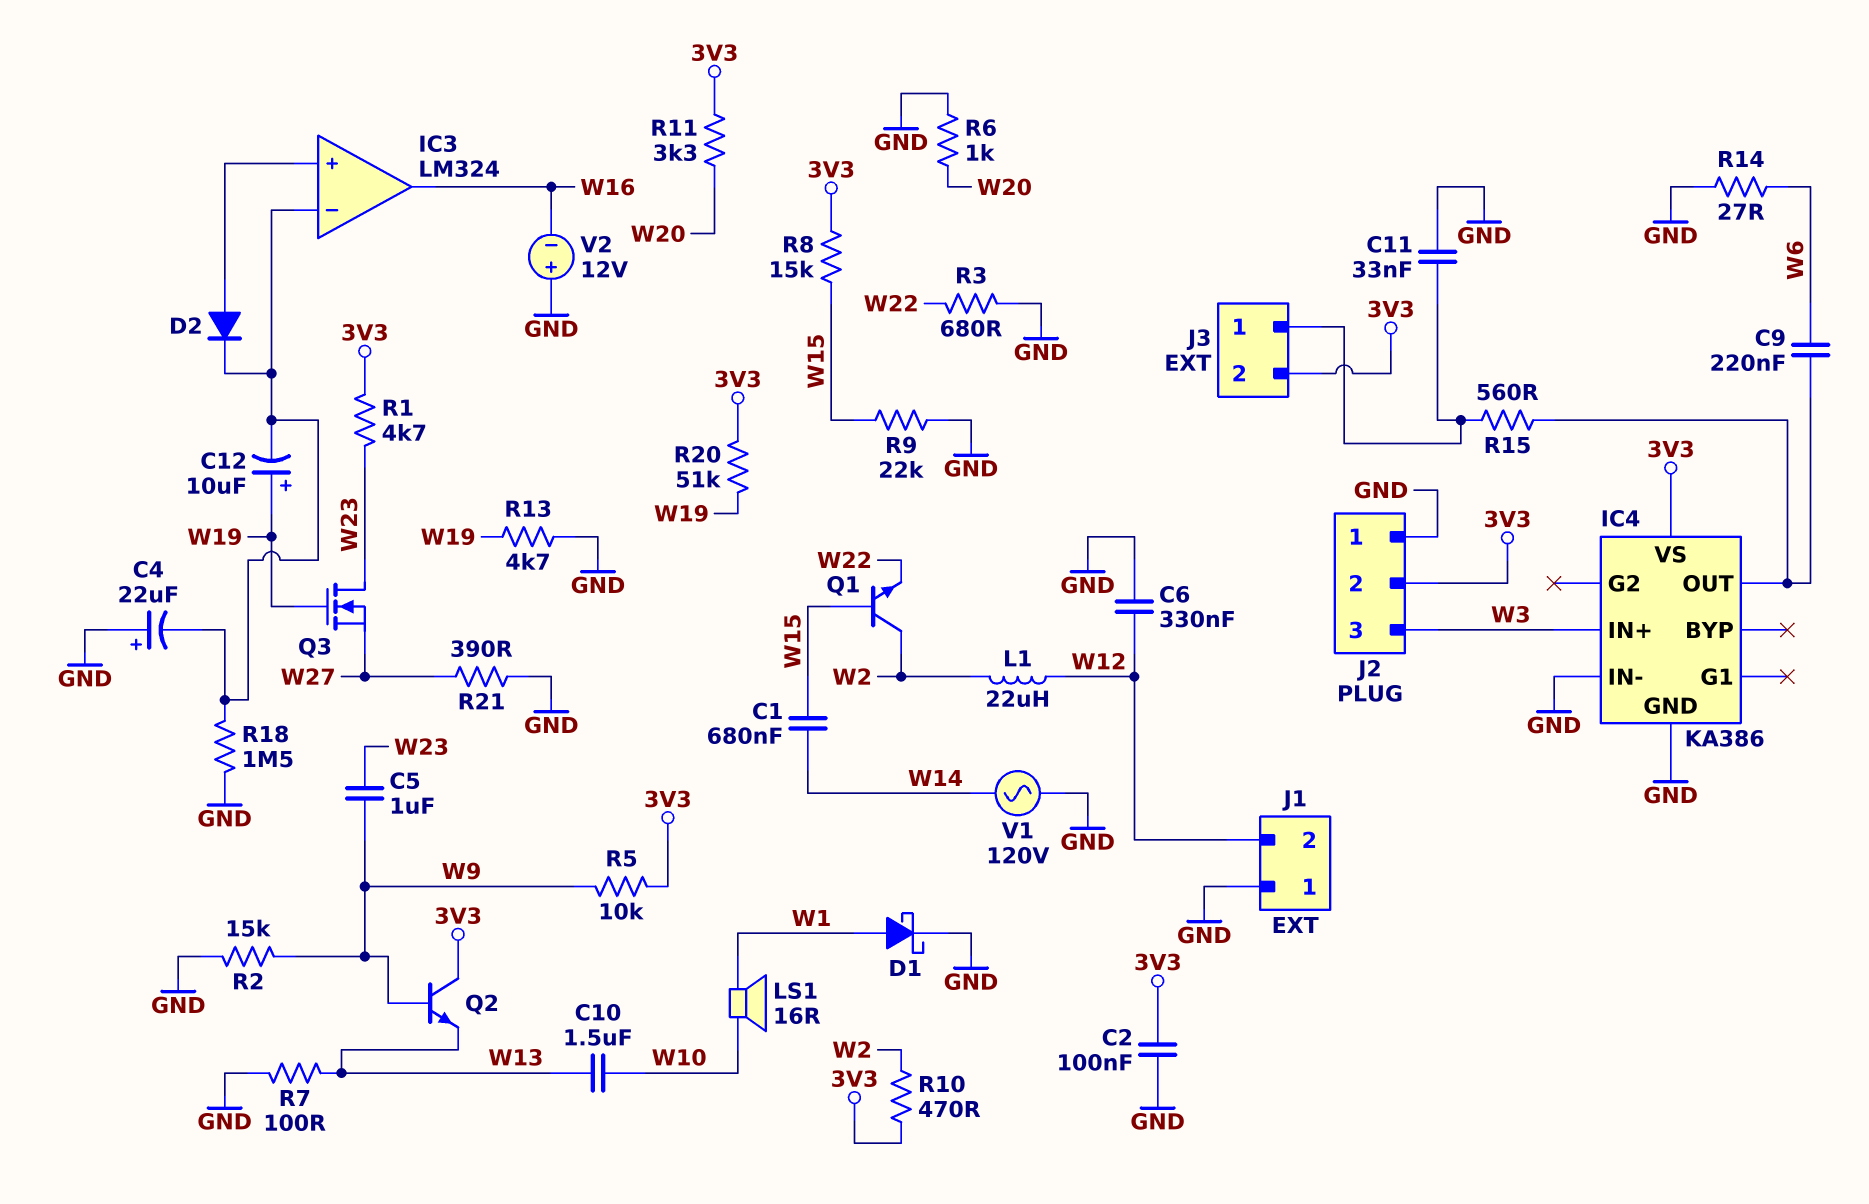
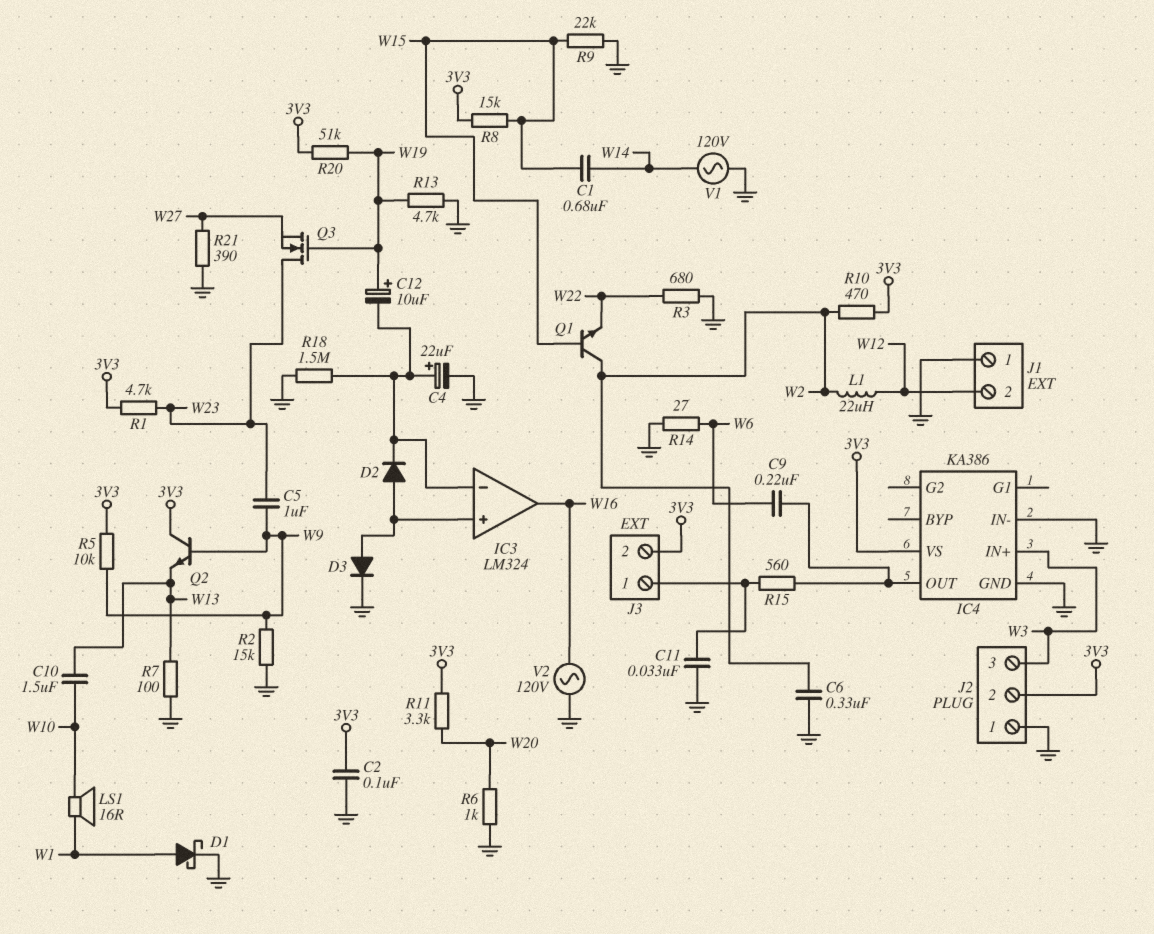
C4: 22uF (plus GND, minus IC3/in-) -> 22uF (plus IC3/in-, minus GND)
C6: 330nF (GND, W12) -> 330nF (GND, W2)
D3: none -> diode (A IC3/in+, K GND)
V2: 12V (plus GND, minus W16) -> AC 120V (GND, W16)

